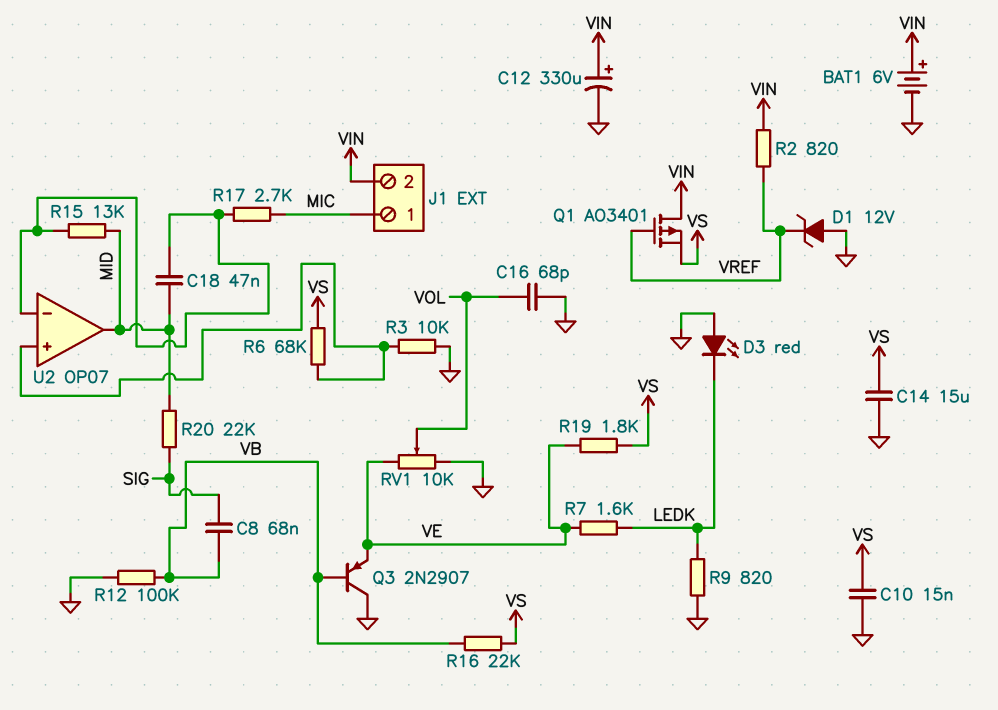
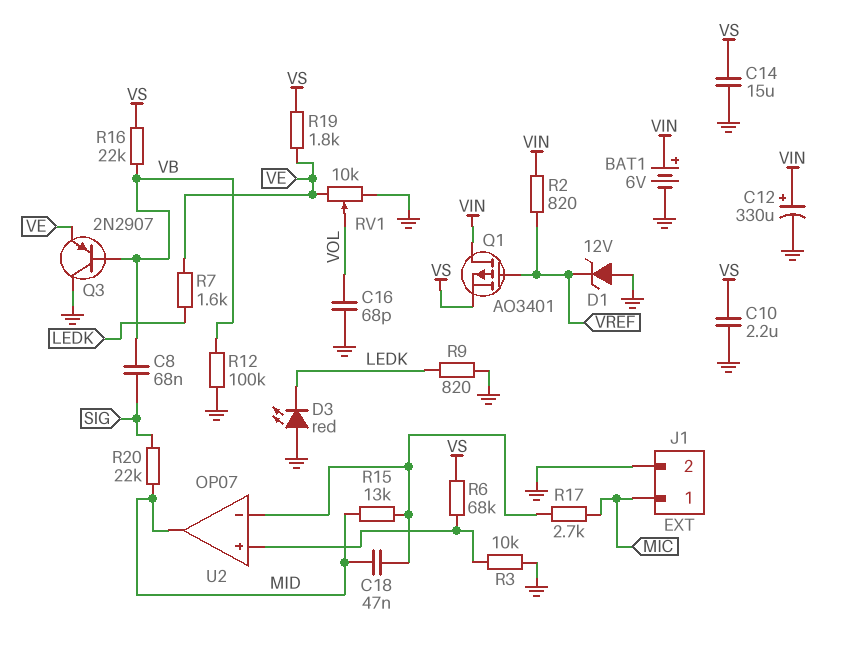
C10: 15nF (GND, VS) -> 2.2uF (GND, VS)
J1 pin 2: VIN -> GND

